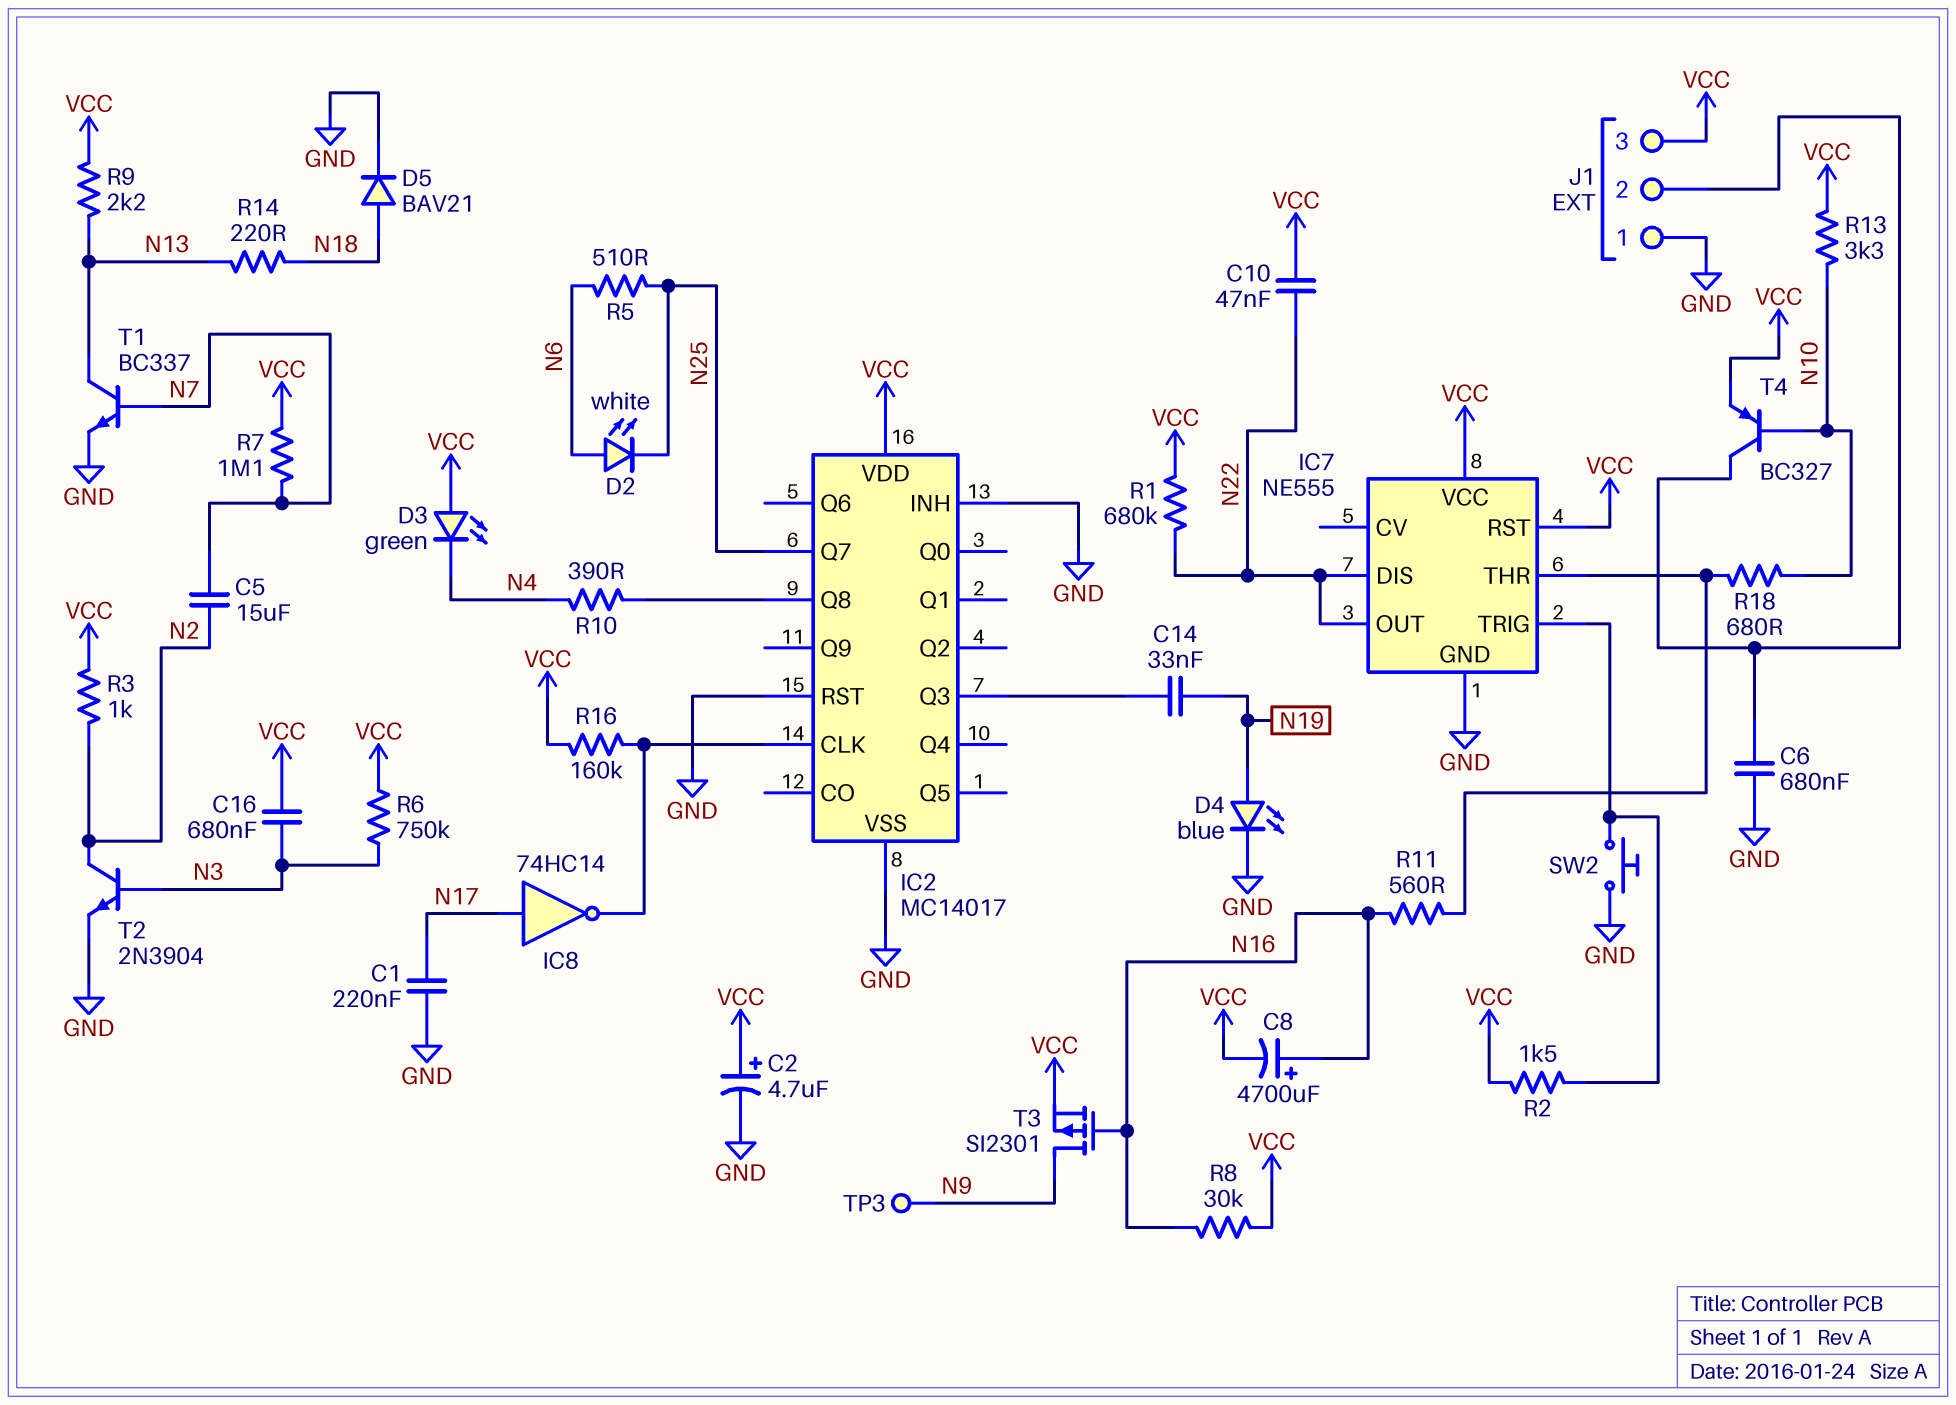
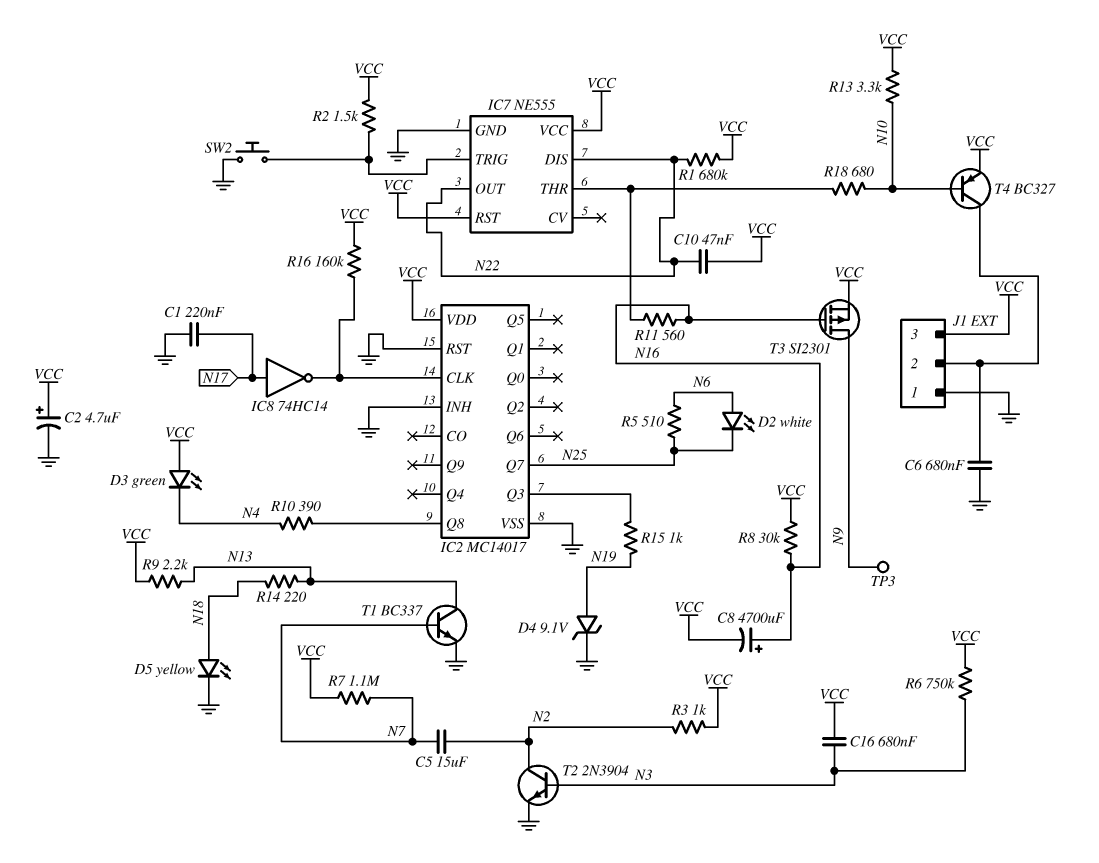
C14: 33nF (IC2/Q3, N19) -> none
D4: LED blue (A N19, K GND) -> zener 9.1V (A N19, K GND)
D5: diode BAV21 (A N18, K GND) -> LED yellow (A N18, K GND)
R15: none -> 1k (IC2/Q3, N19)

